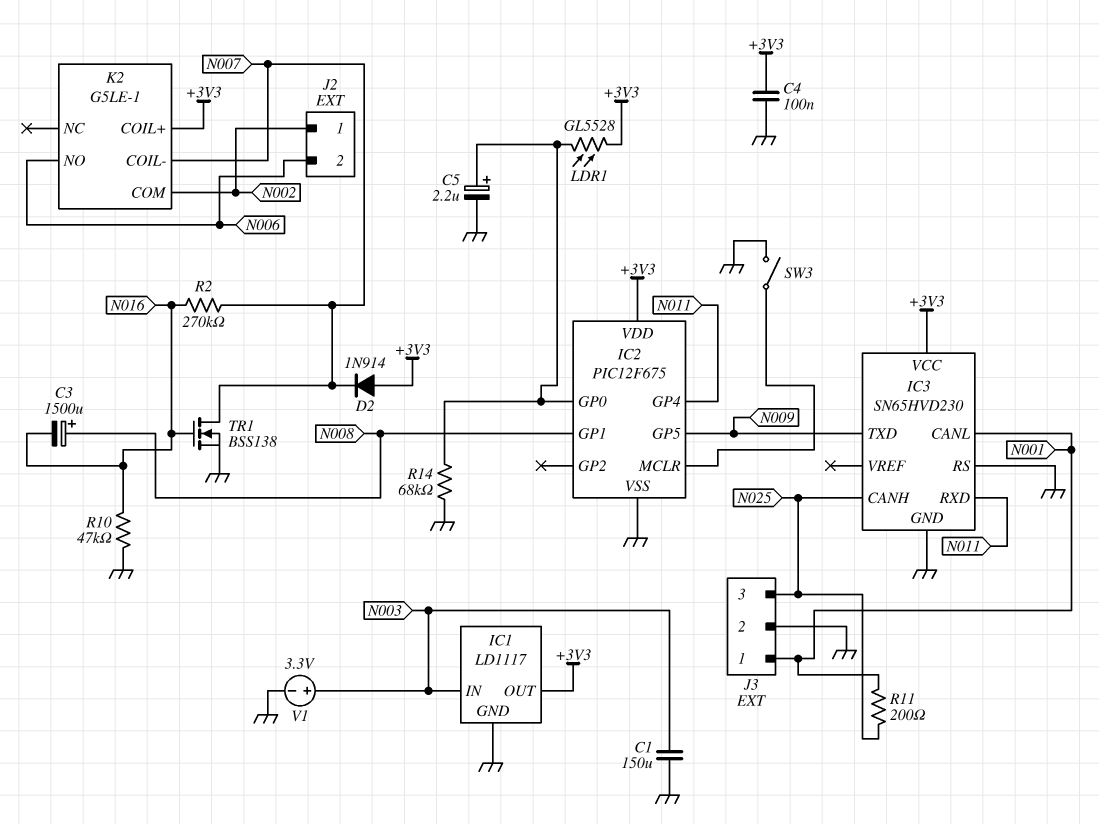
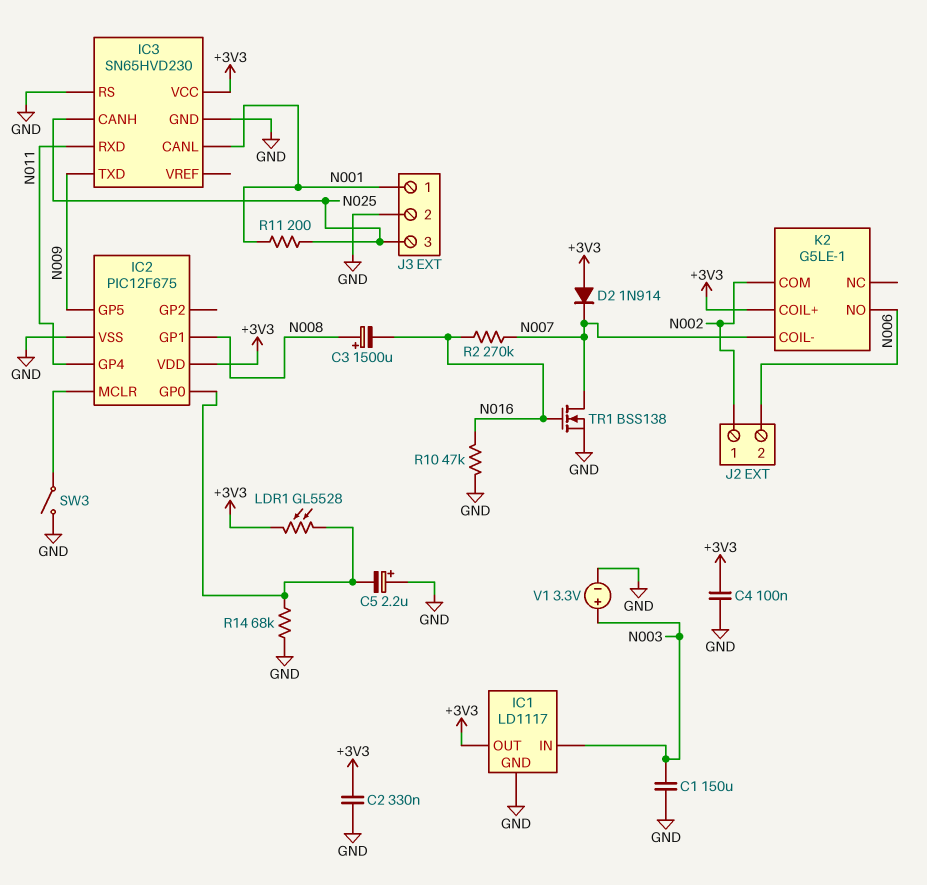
C2: none -> 330nF (+3V3, GND)
C5: 2.2uF (plus IC2/GP0, minus GND) -> 2.2uF (plus GND, minus IC2/GP0)

